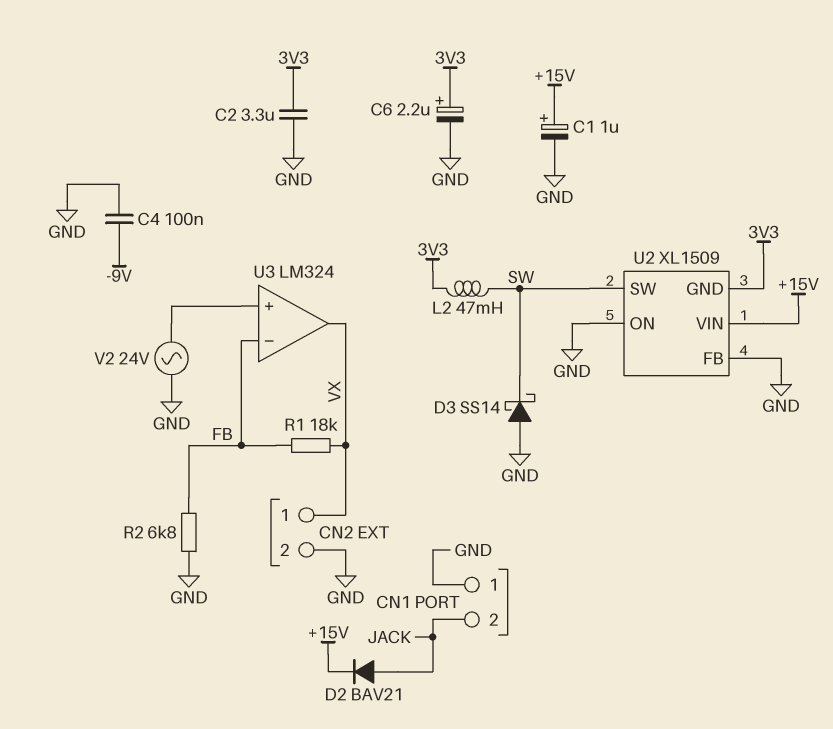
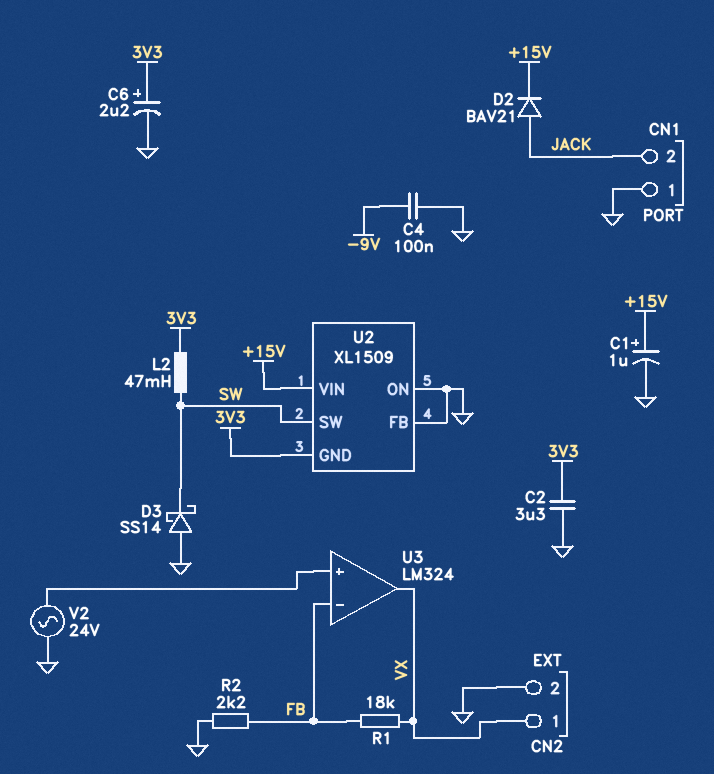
R2: 6.8k (FB, GND) -> 2.2k (FB, GND)

